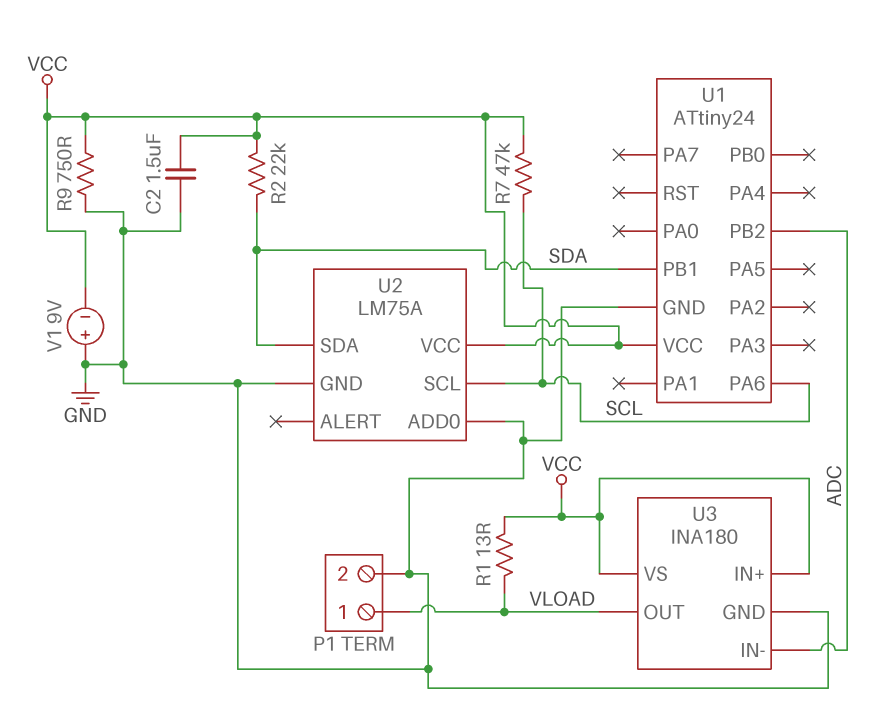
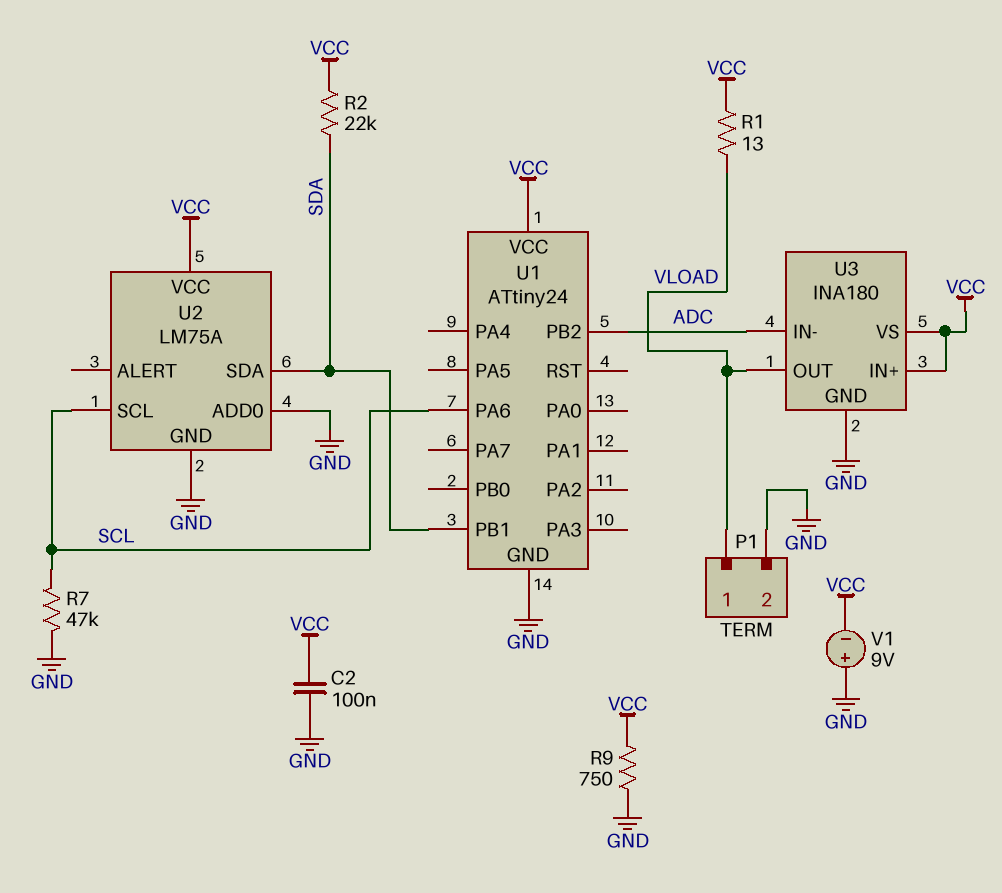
C2: 1.5uF (GND, VCC) -> 100nF (GND, VCC)
R7: 47k (SCL, VCC) -> 47k (GND, SCL)

